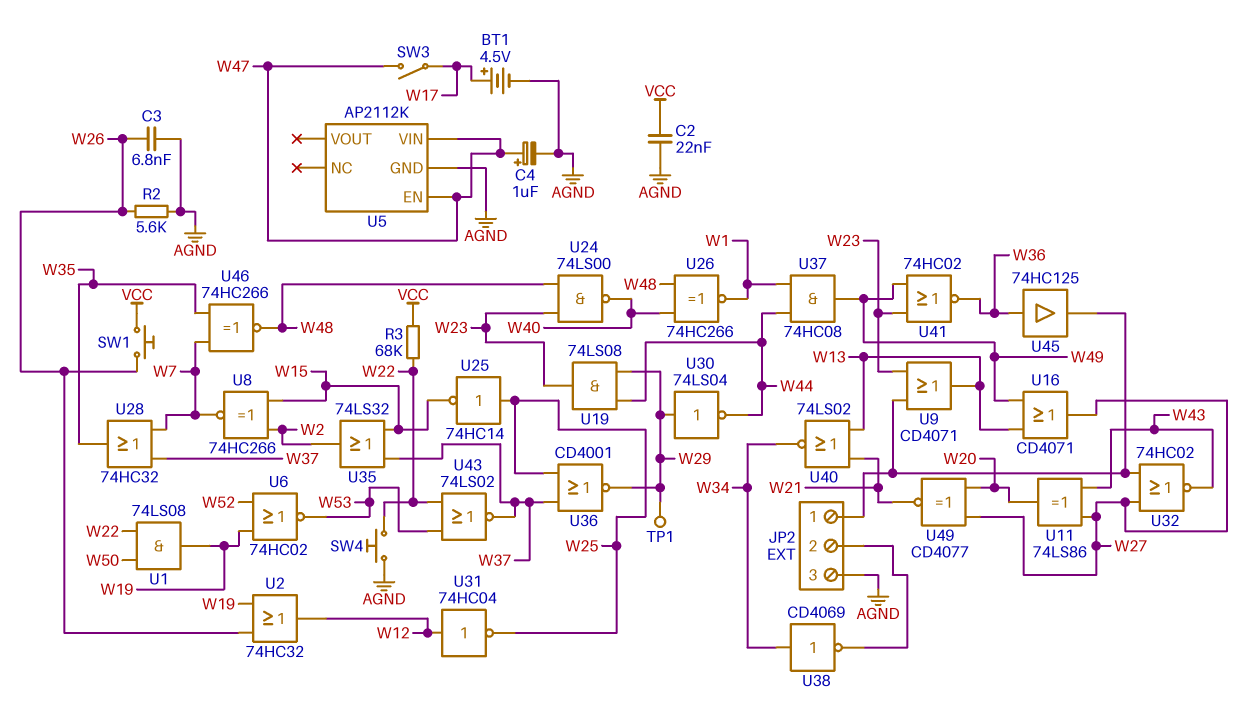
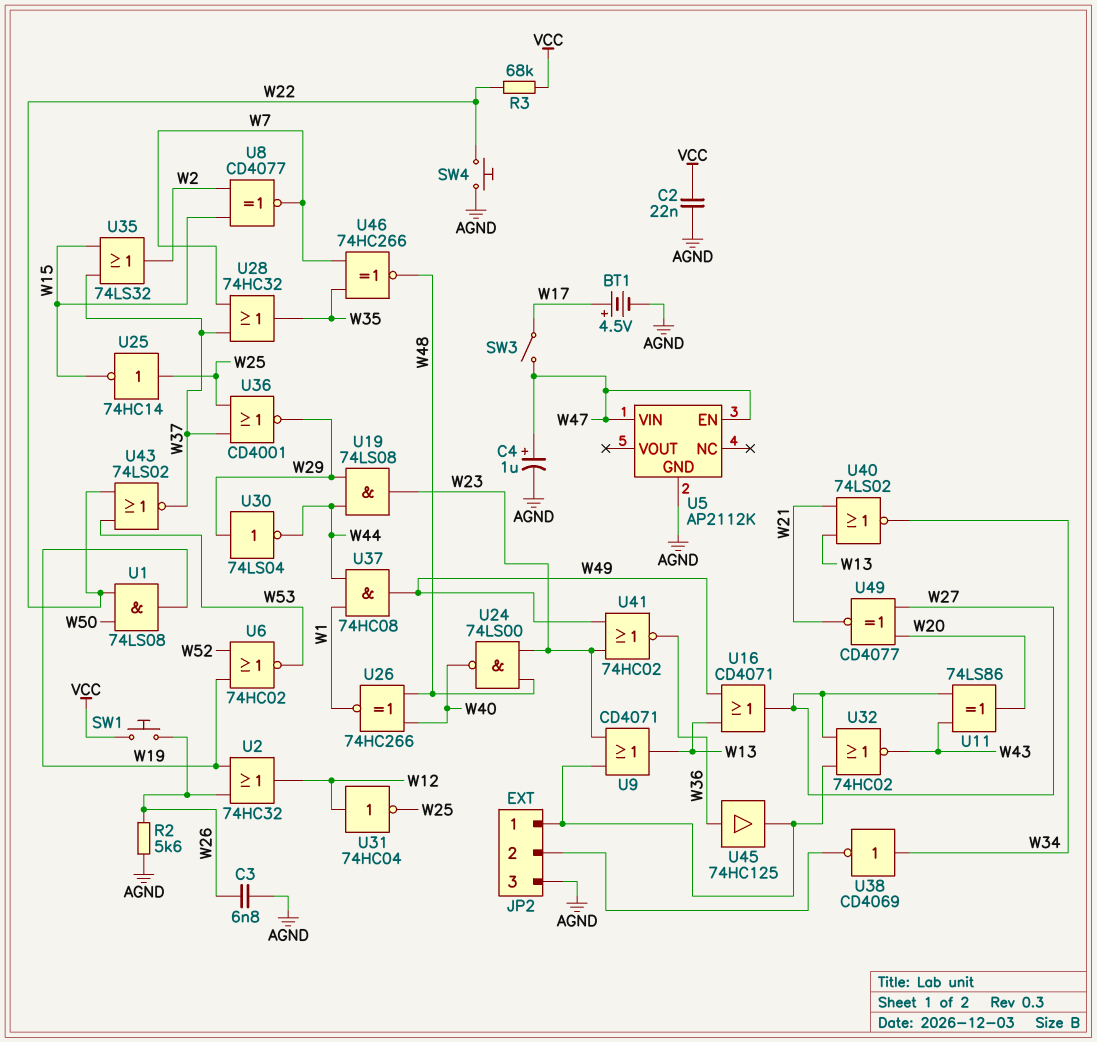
TP1: test point (W29) -> none
U8: XNOR 74HC266 (in W2, in W15, out W7) -> XNOR CD4077 (in W2, in W15, out W7)

